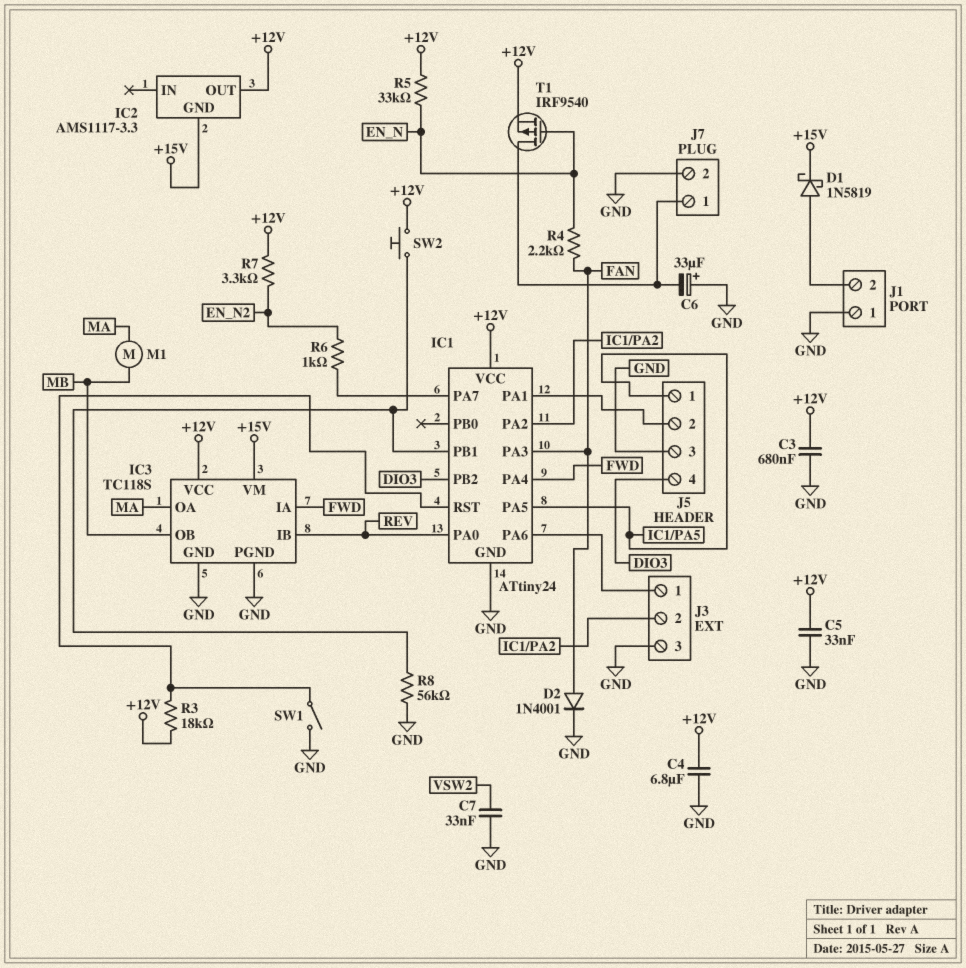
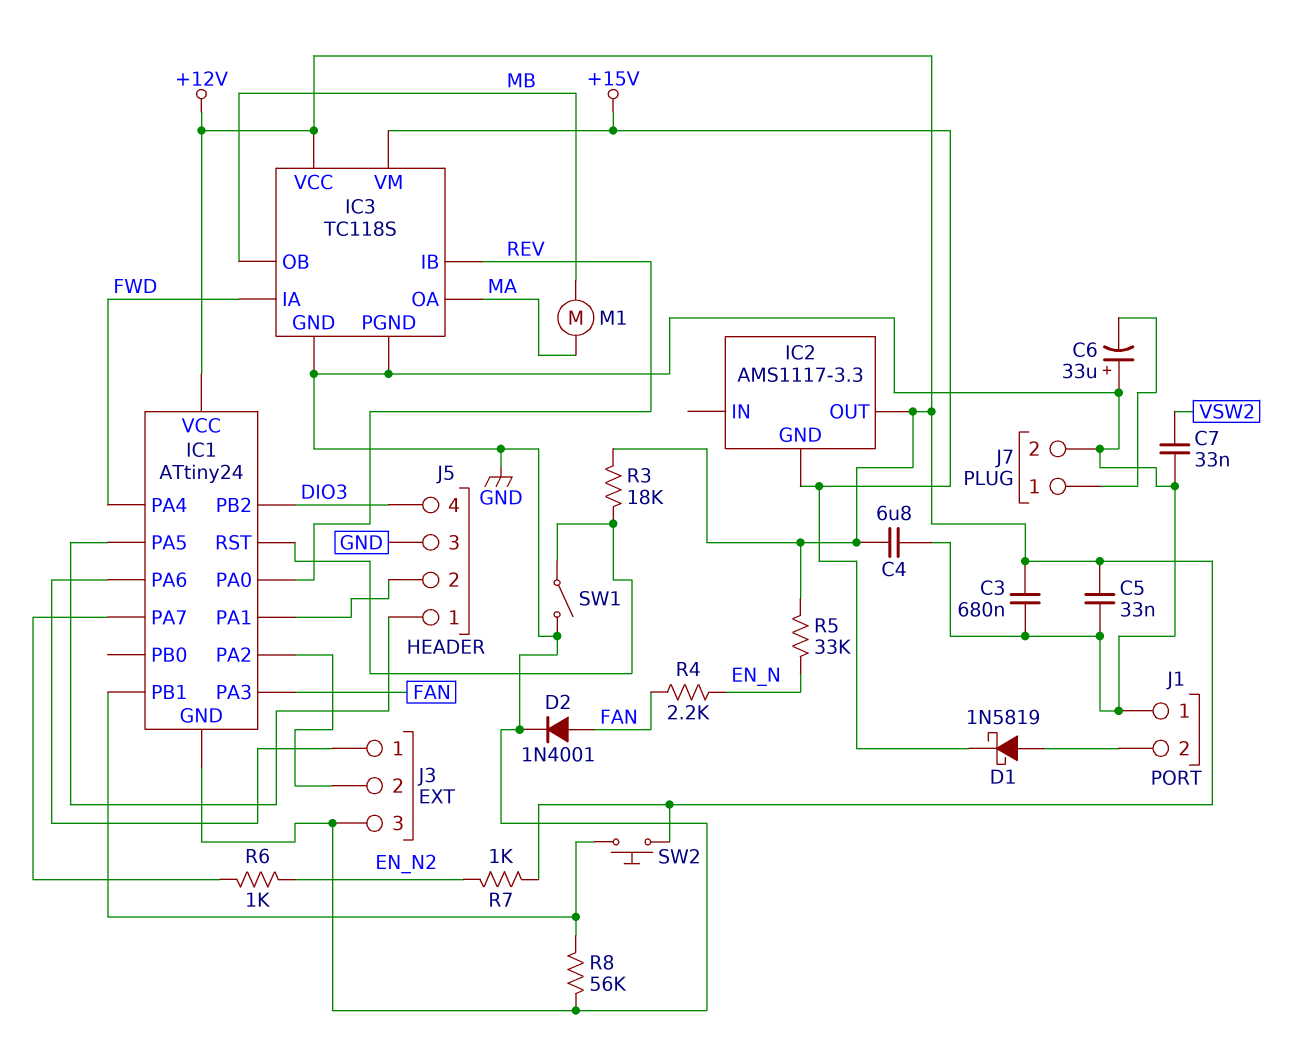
R7: 3.3k (+12V, EN_N2) -> 1k (+12V, EN_N2)
T1: PMOS IRF9540 (G EN_N, D J7/1, S +12V) -> none

